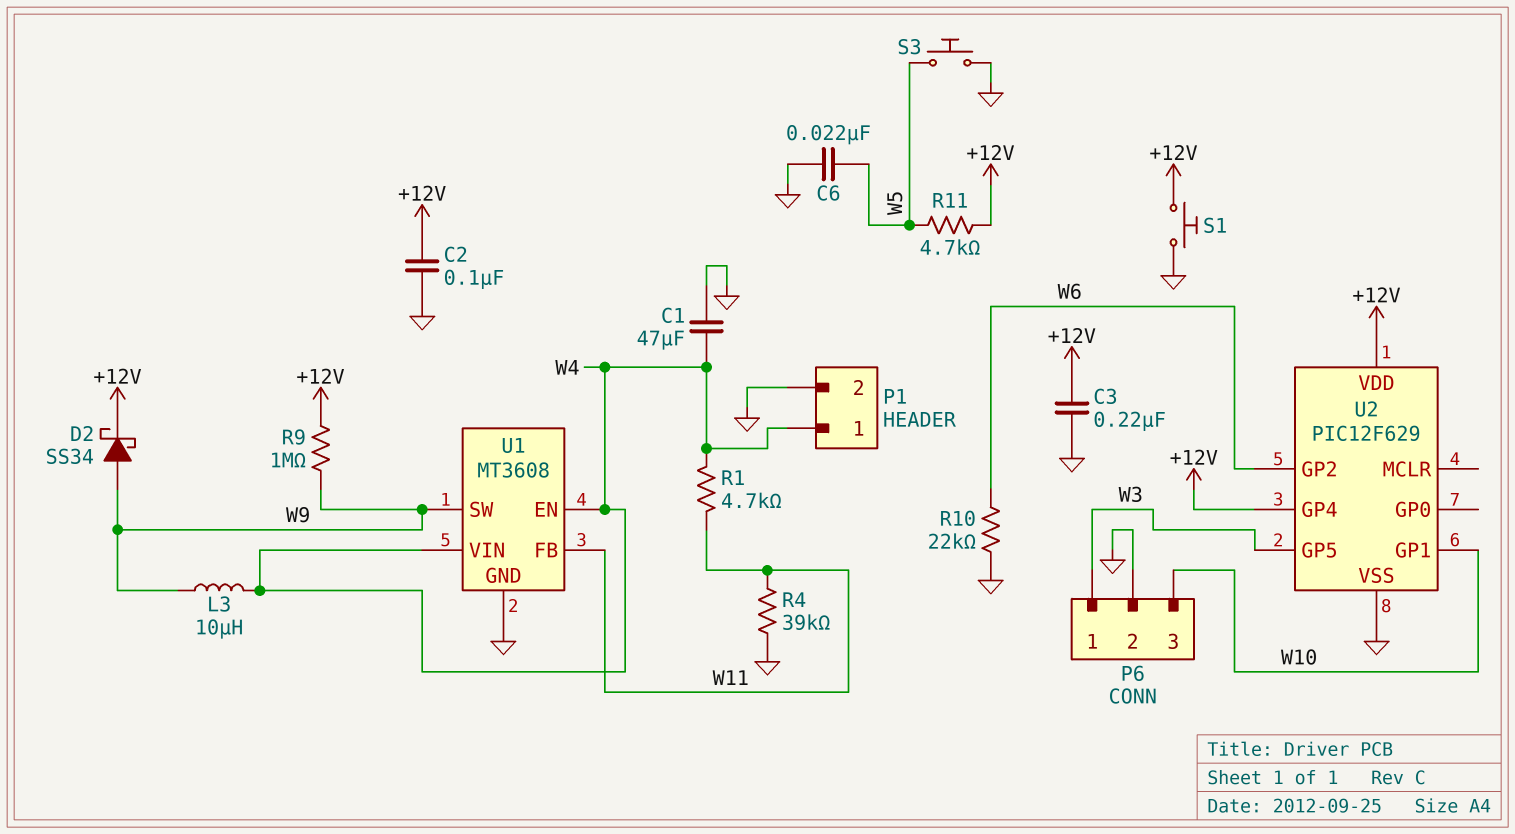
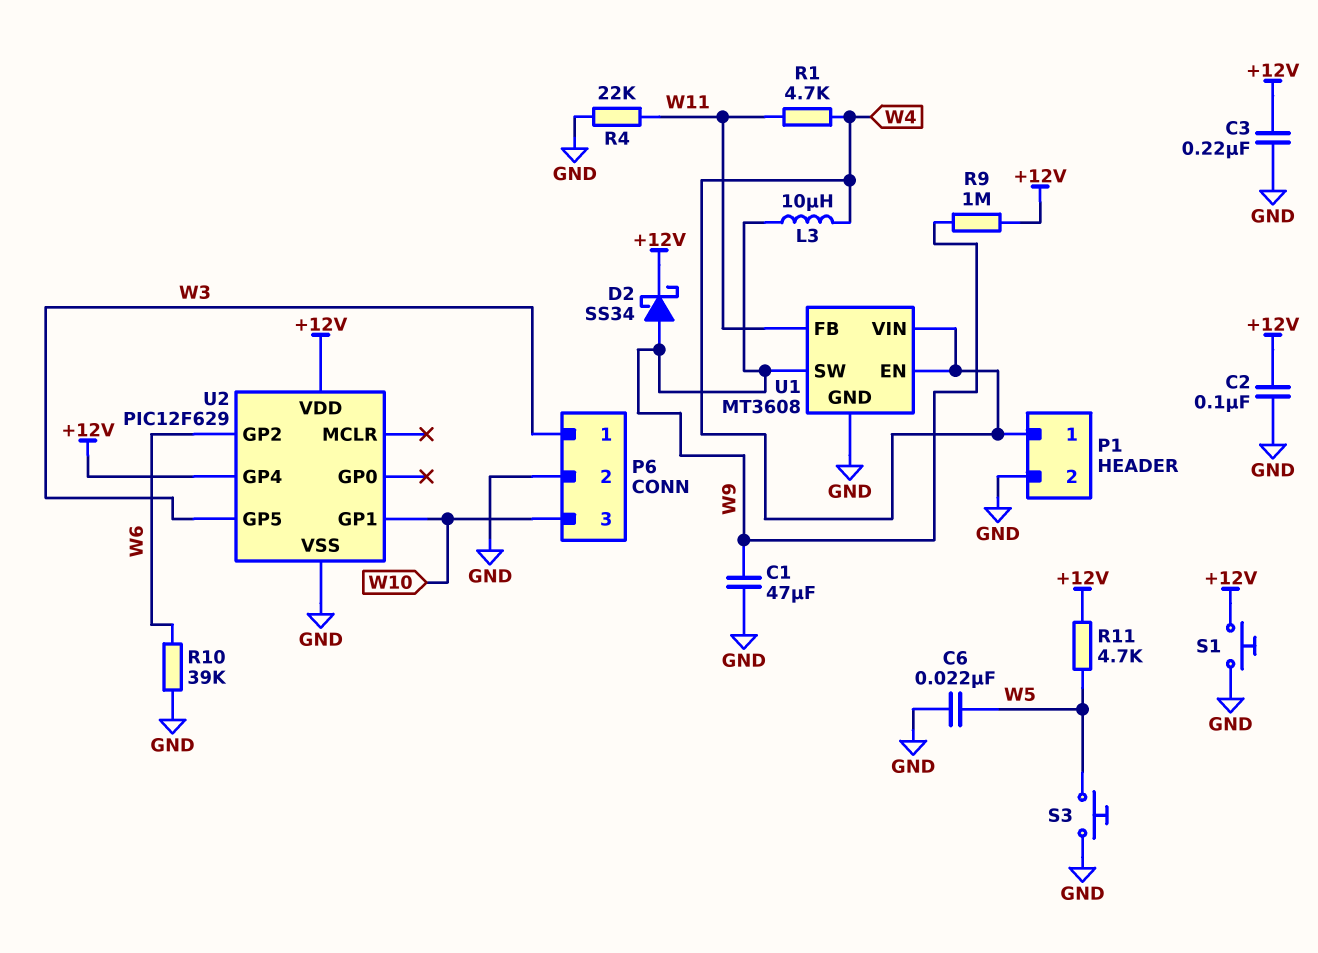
C1: 47uF (GND, W4) -> 47uF (GND, W9)
R4: 39k (GND, W11) -> 22k (GND, W11)
R10: 22k (GND, W6) -> 39k (GND, W6)

